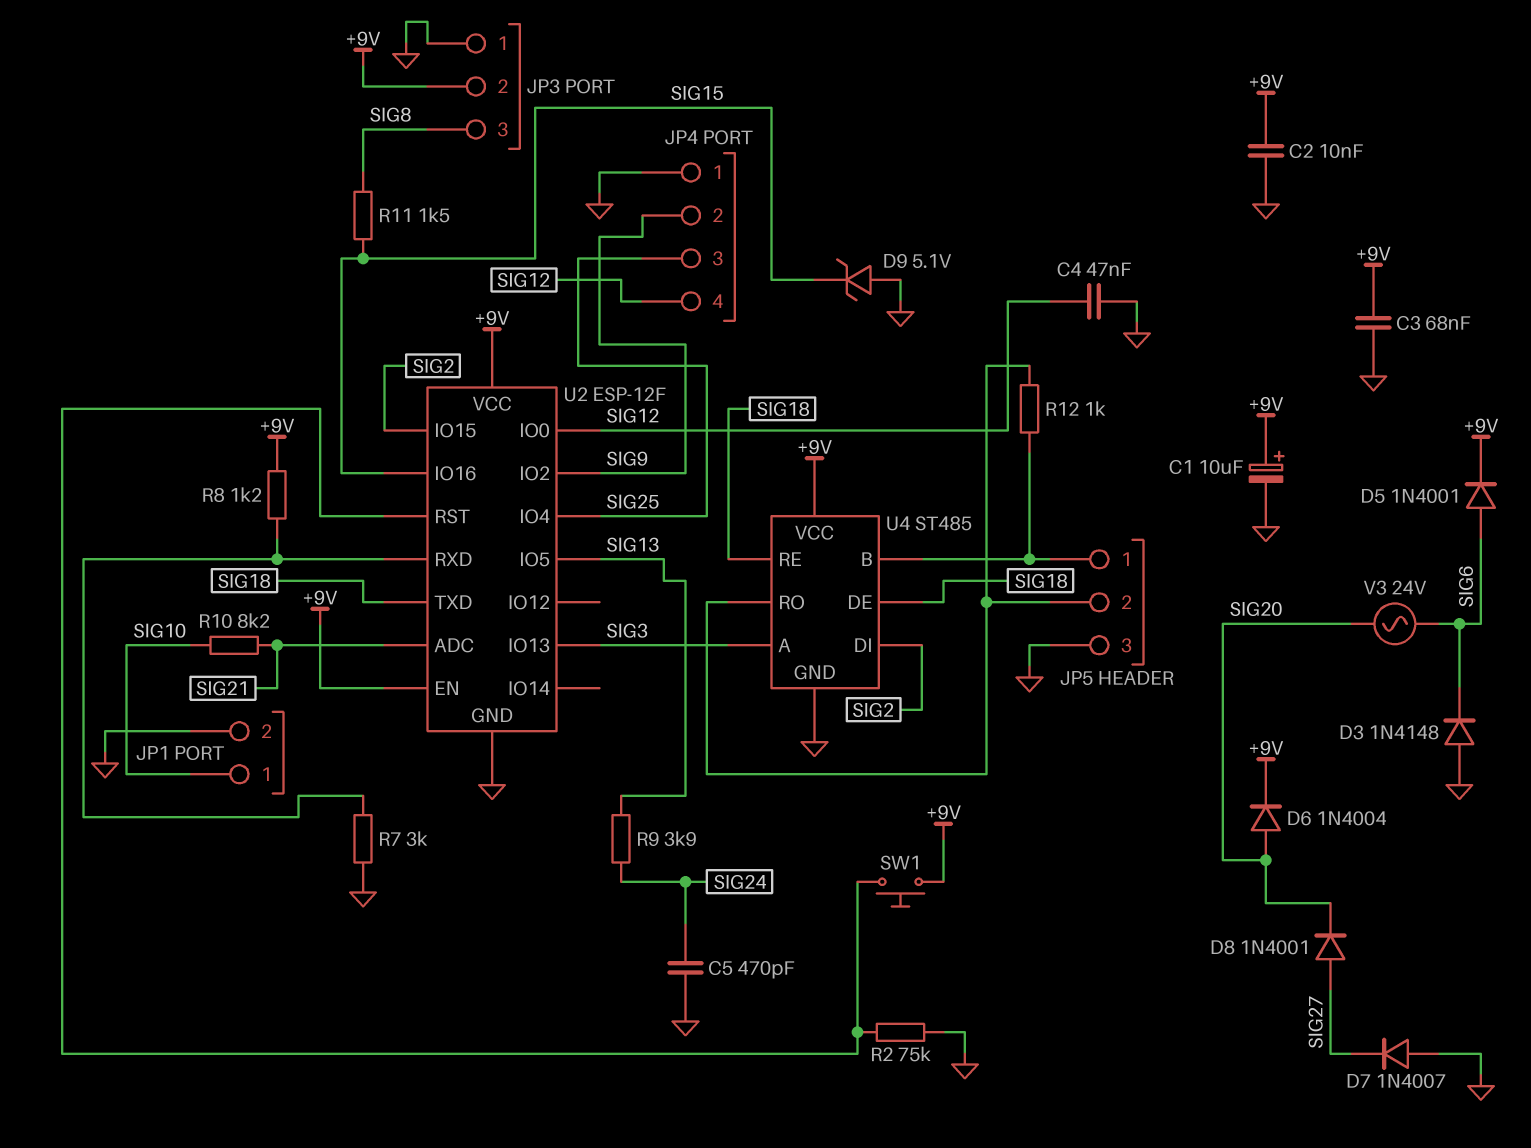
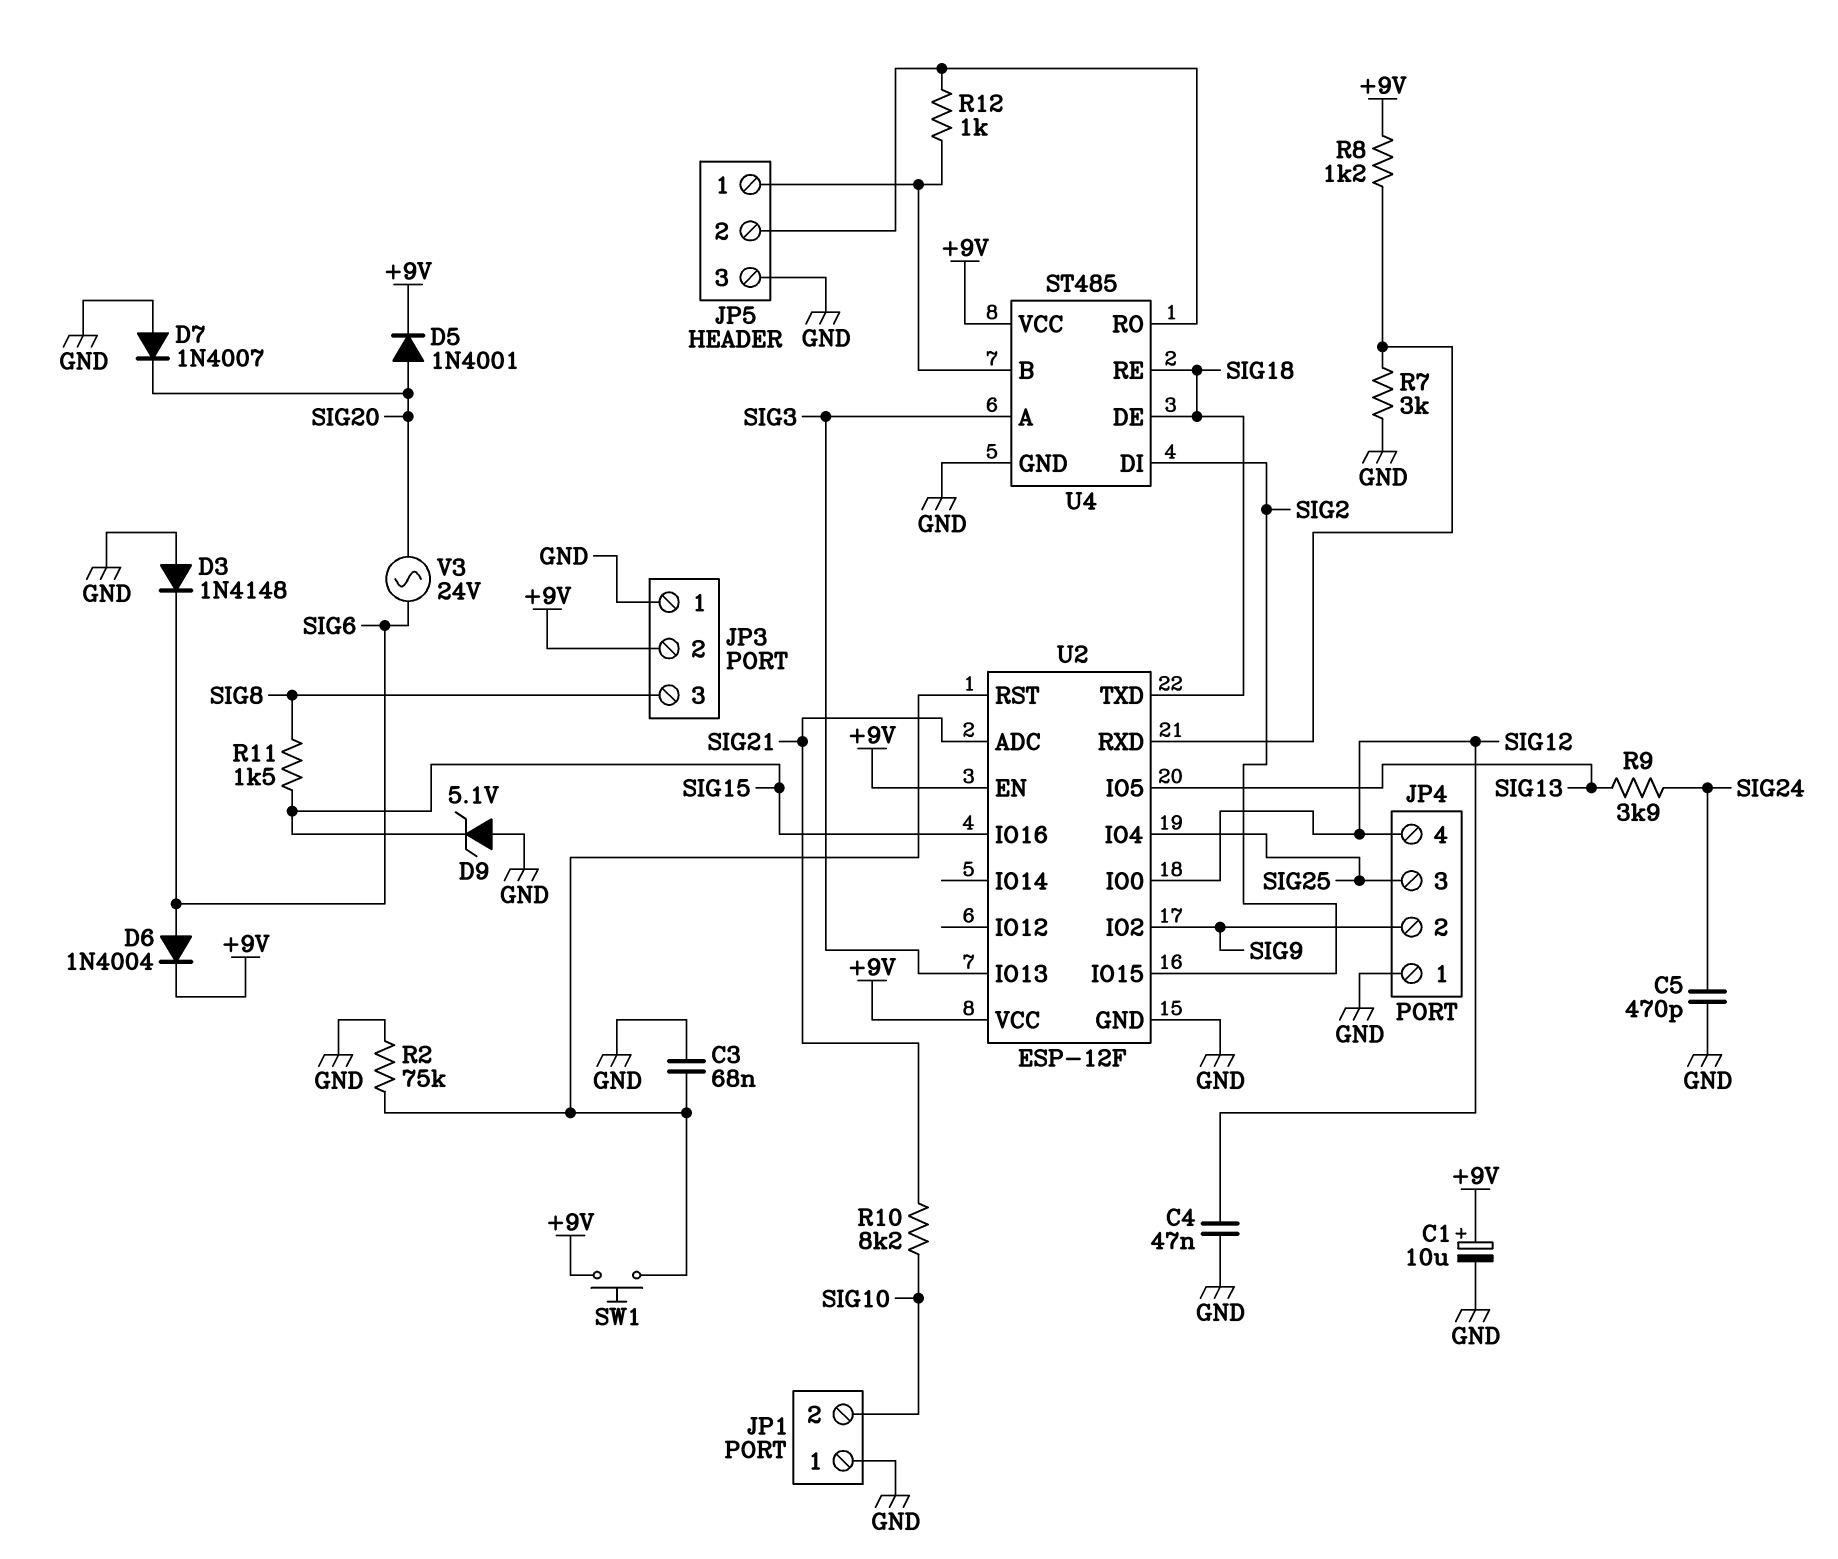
C2: 10nF (+9V, GND) -> none
C3: 68nF (+9V, GND) -> 68nF (GND, U2/RST)
D5: diode 1N4001 (A SIG6, K +9V) -> diode 1N4001 (A SIG20, K +9V)
D6: diode 1N4004 (A SIG20, K +9V) -> diode 1N4004 (A SIG6, K +9V)
D7: diode 1N4007 (A GND, K SIG27) -> diode 1N4007 (A GND, K SIG20)
D8: diode 1N4001 (A SIG27, K SIG20) -> none
JP1 pin 1: SIG10 -> GND
JP1 pin 2: GND -> SIG10

